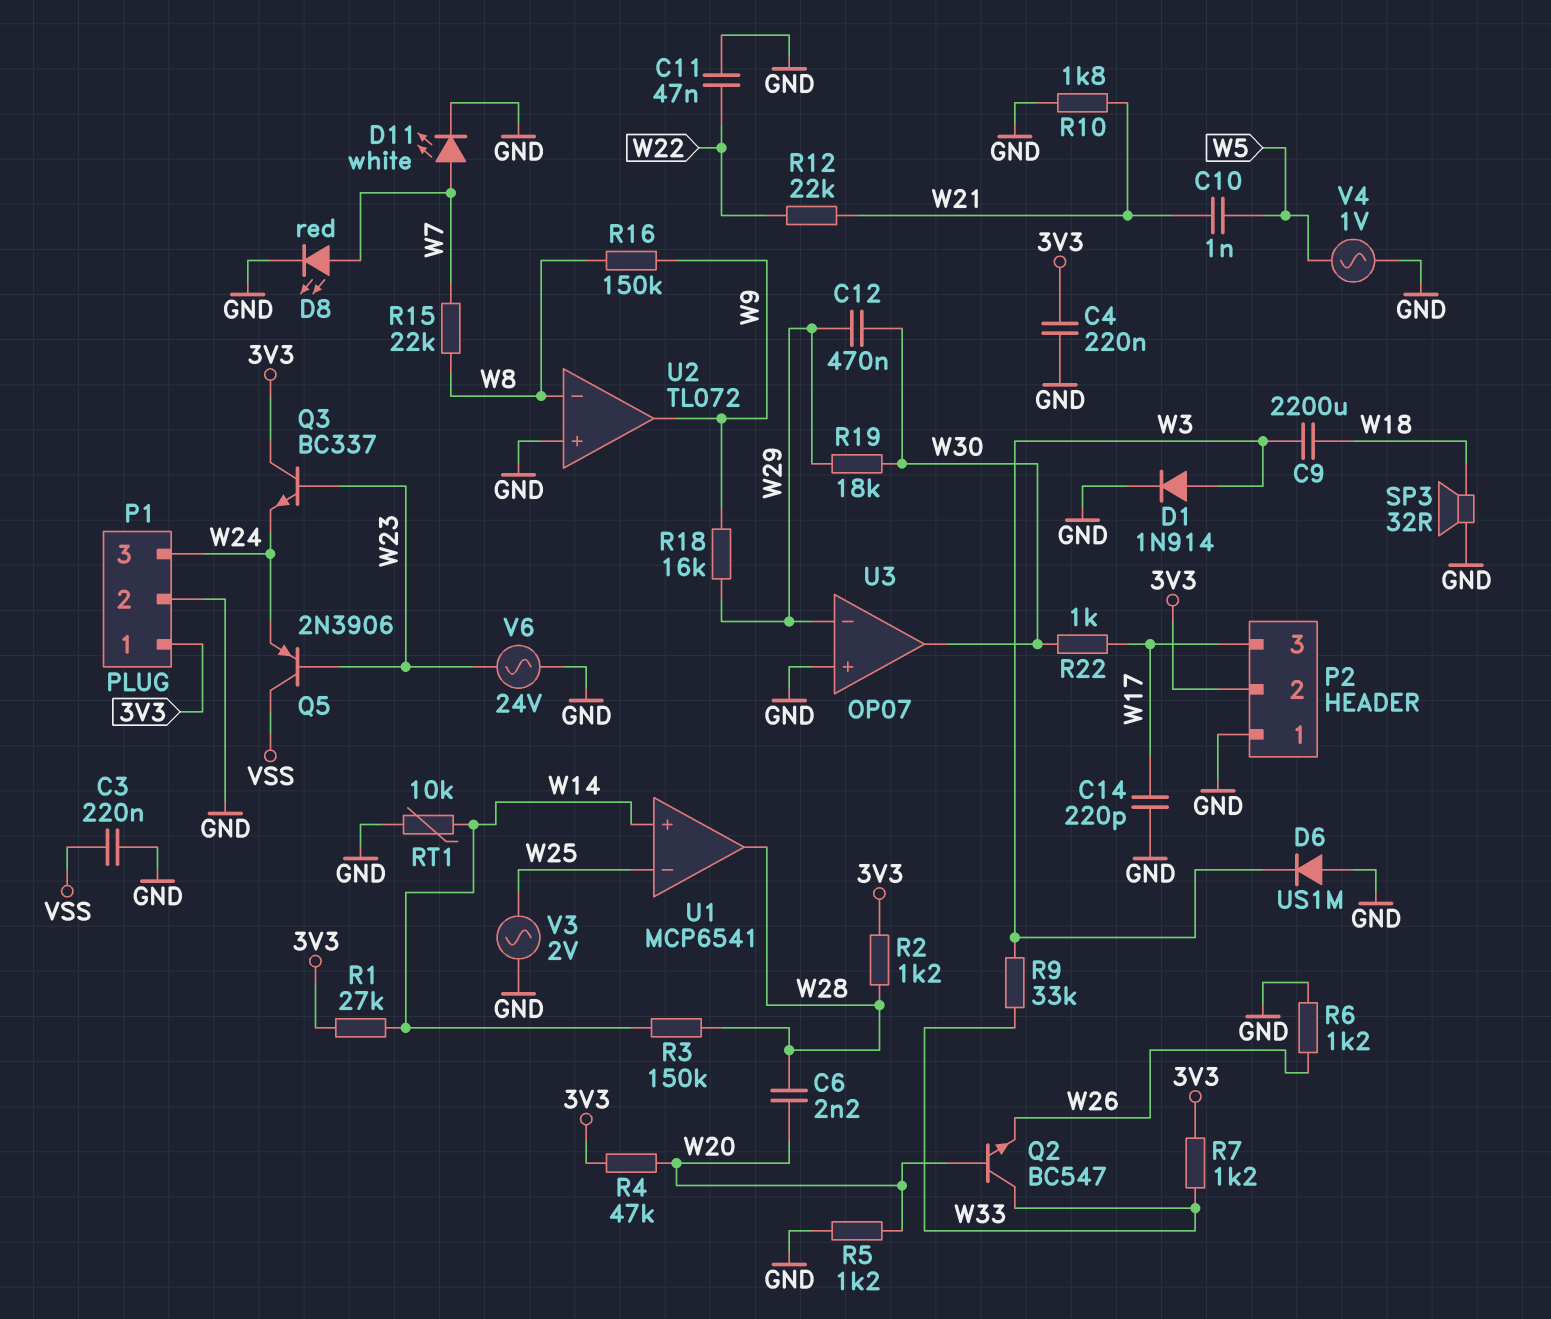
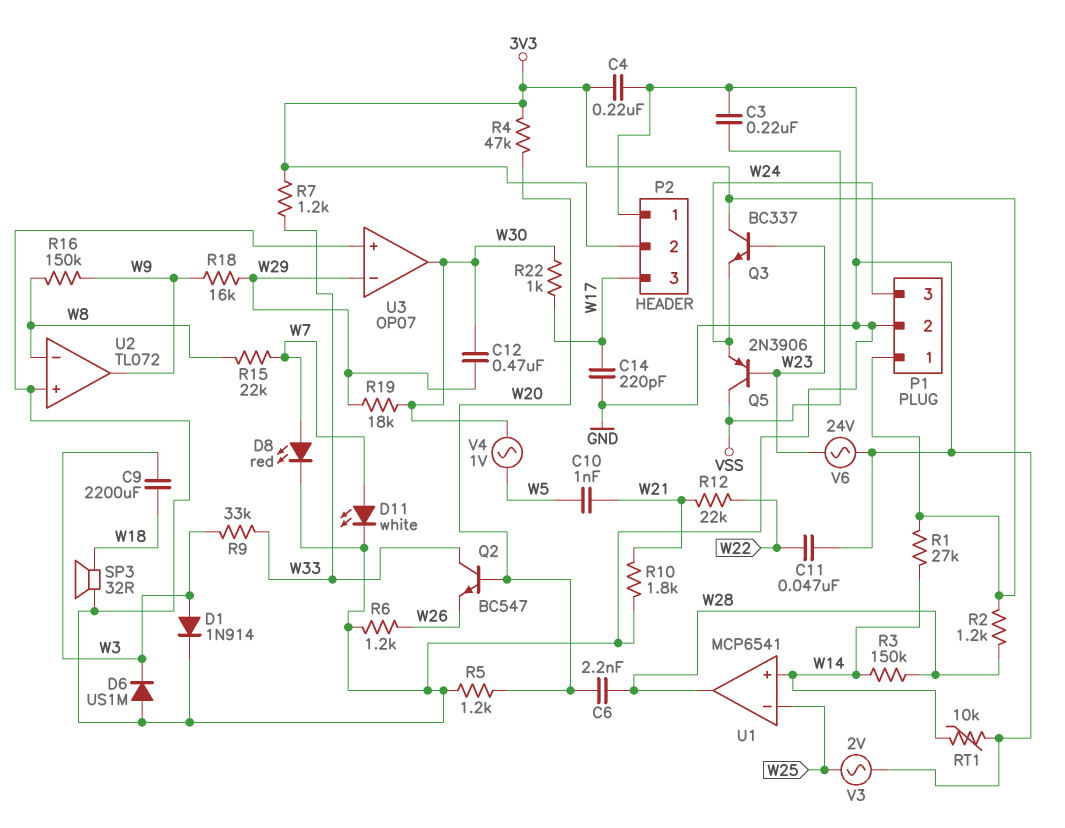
V4: AC 1V (GND, W5) -> AC 1V (W5, W30)

